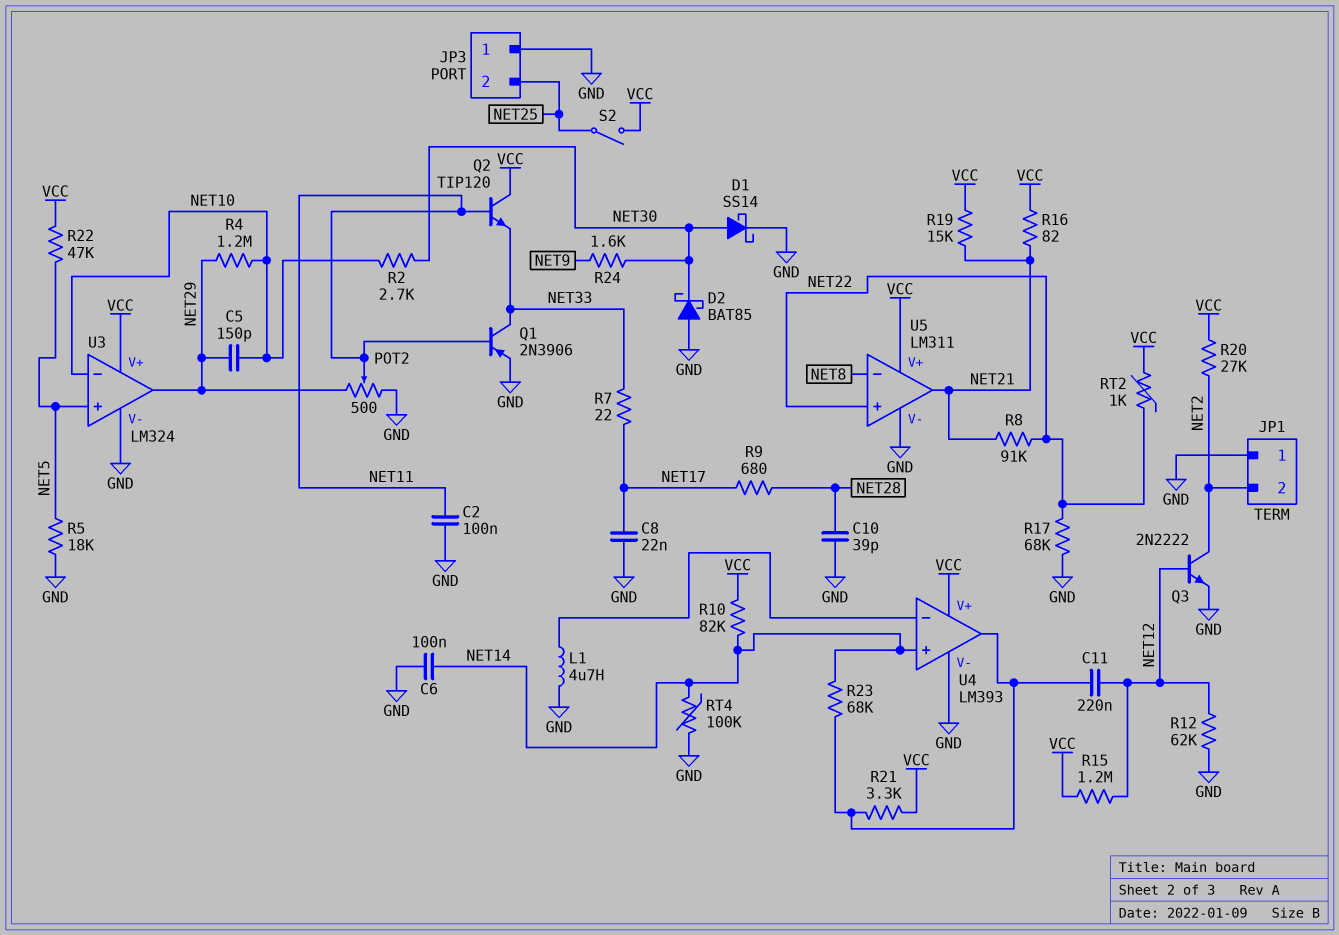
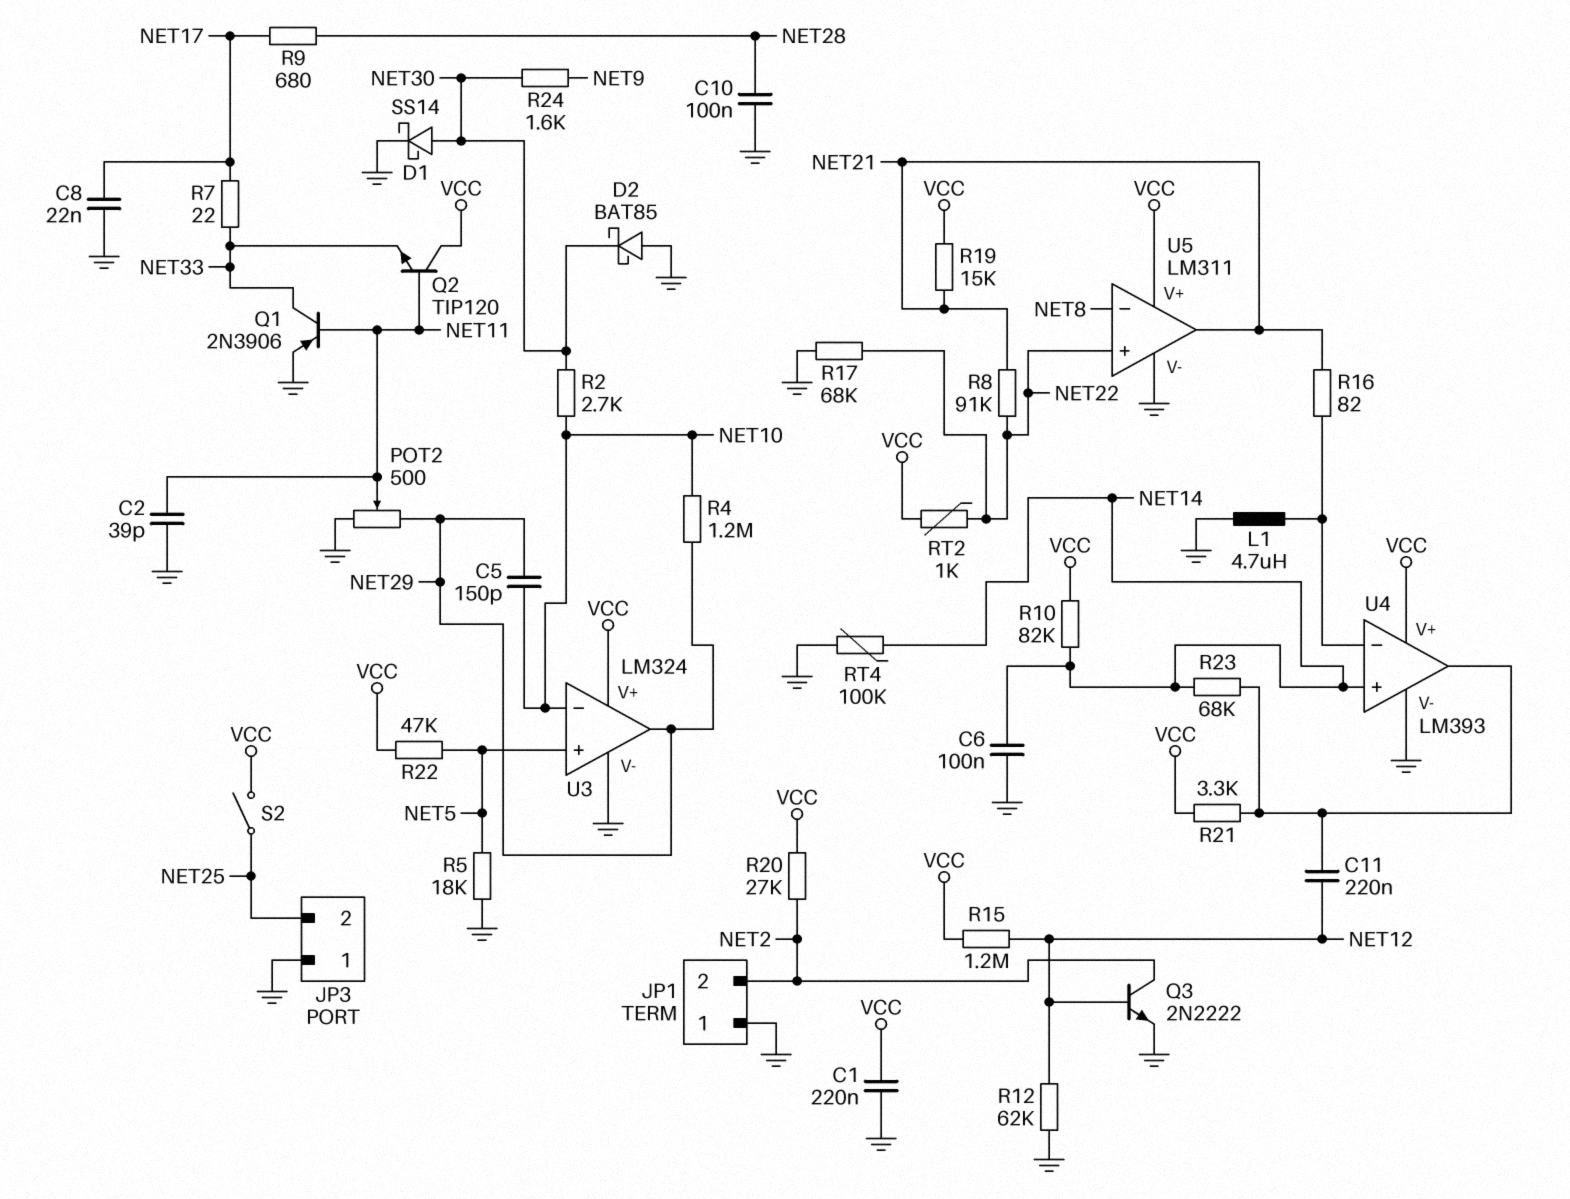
C1: none -> 220nF (GND, VCC)
C2: 100nF (GND, NET11) -> 39pF (GND, NET11)
C10: 39pF (GND, NET28) -> 100nF (GND, NET28)
R16: 82 (NET21, VCC) -> 82 (NET21, U4/in-)

